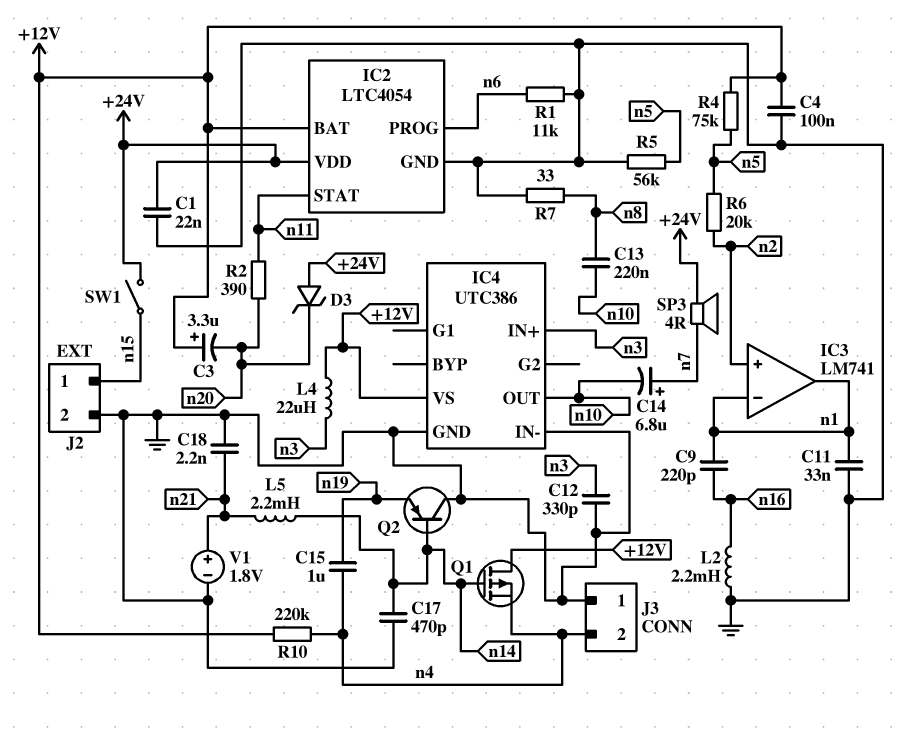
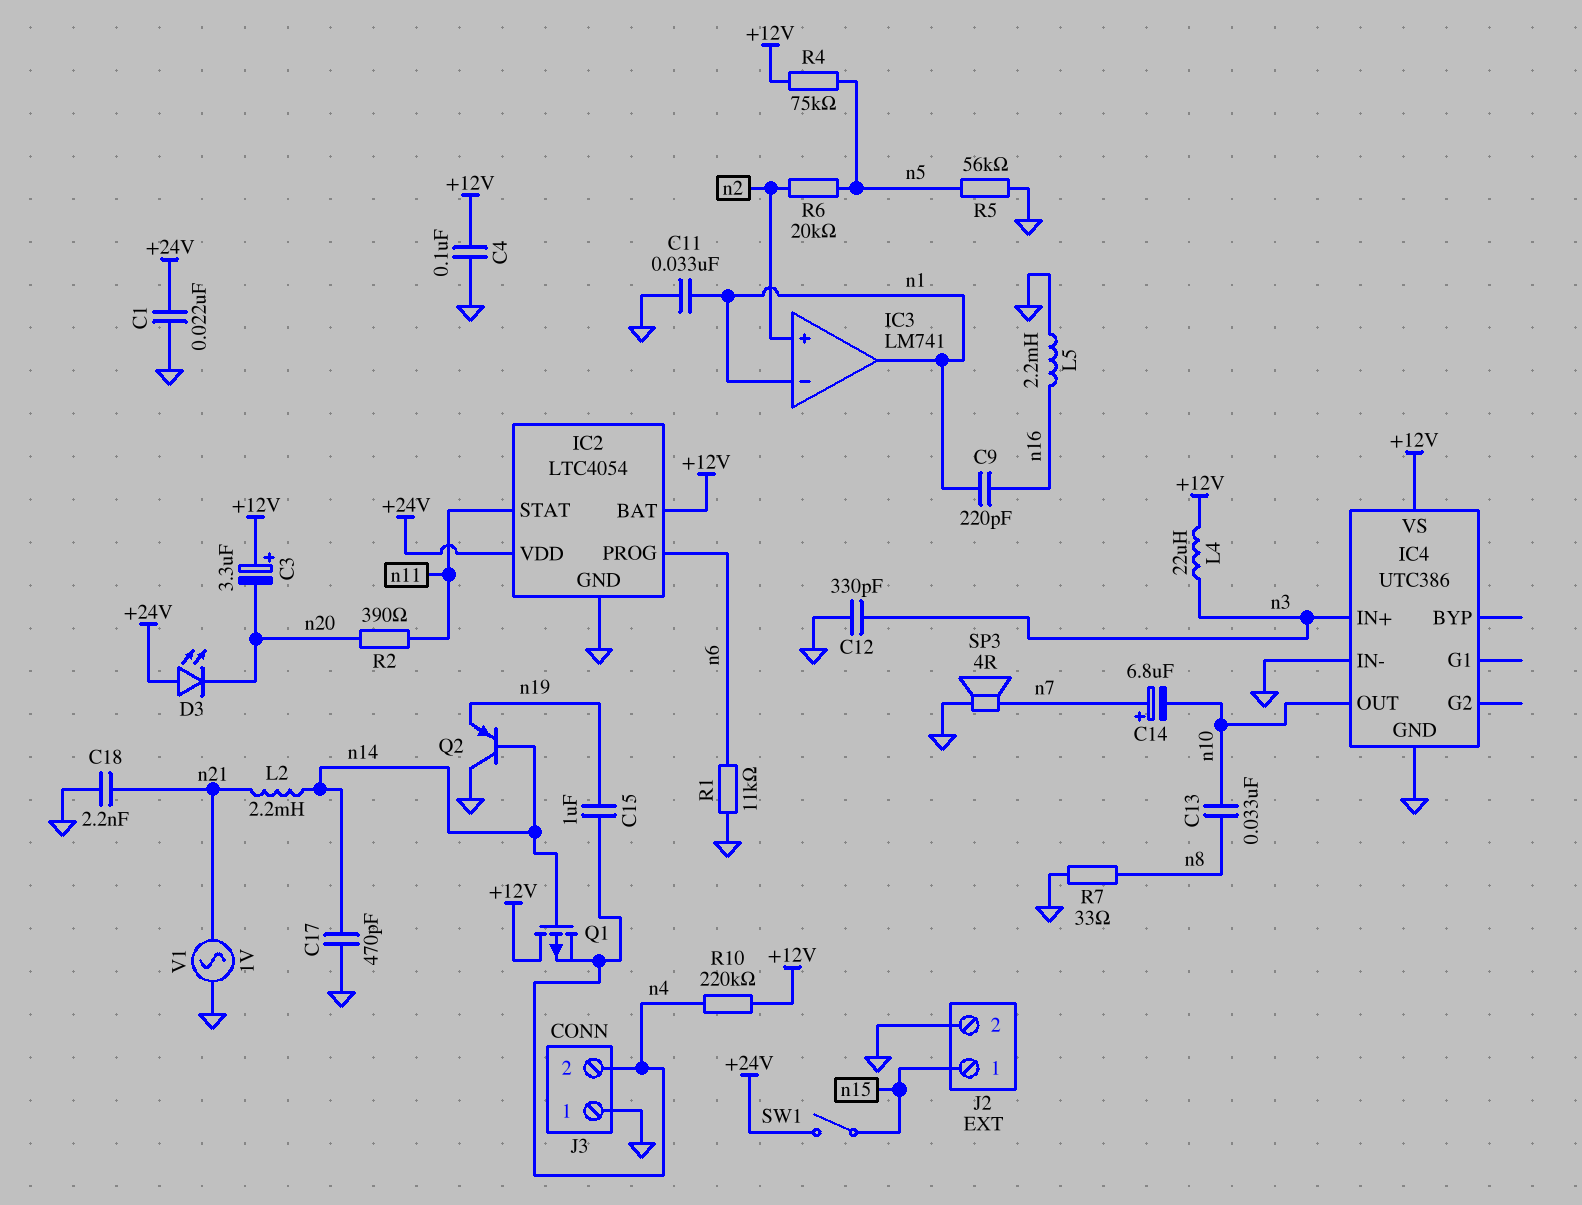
C13: 220nF (n8, n10) -> 33nF (n8, n10)
D3: zener (A +24V, K n20) -> LED (A +24V, K n20)
L2: 2.2mH (GND, n16) -> 2.2mH (n14, n21)
L5: 2.2mH (n14, n21) -> 2.2mH (GND, n16)
SP3: speaker 4R (+24V, n7) -> speaker 4R (GND, n7)
V1: 1.8V (plus n21, minus GND) -> AC 1V (GND, n21)

